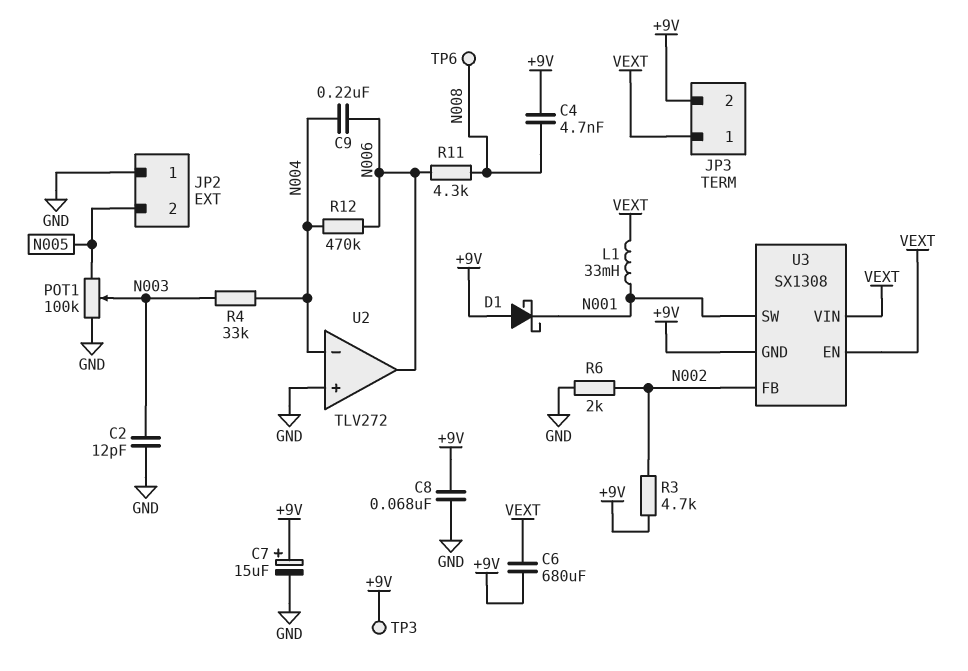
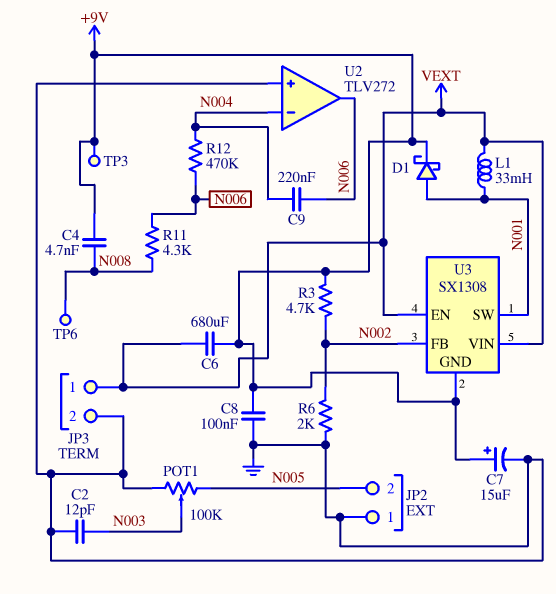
C8: 68nF (+9V, GND) -> 100nF (+9V, GND)
D1: schottky (A +9V, K N001) -> schottky (A N001, K +9V)
JP3 pin 2: +9V -> GND
R4: 33k (N003, N004) -> none

